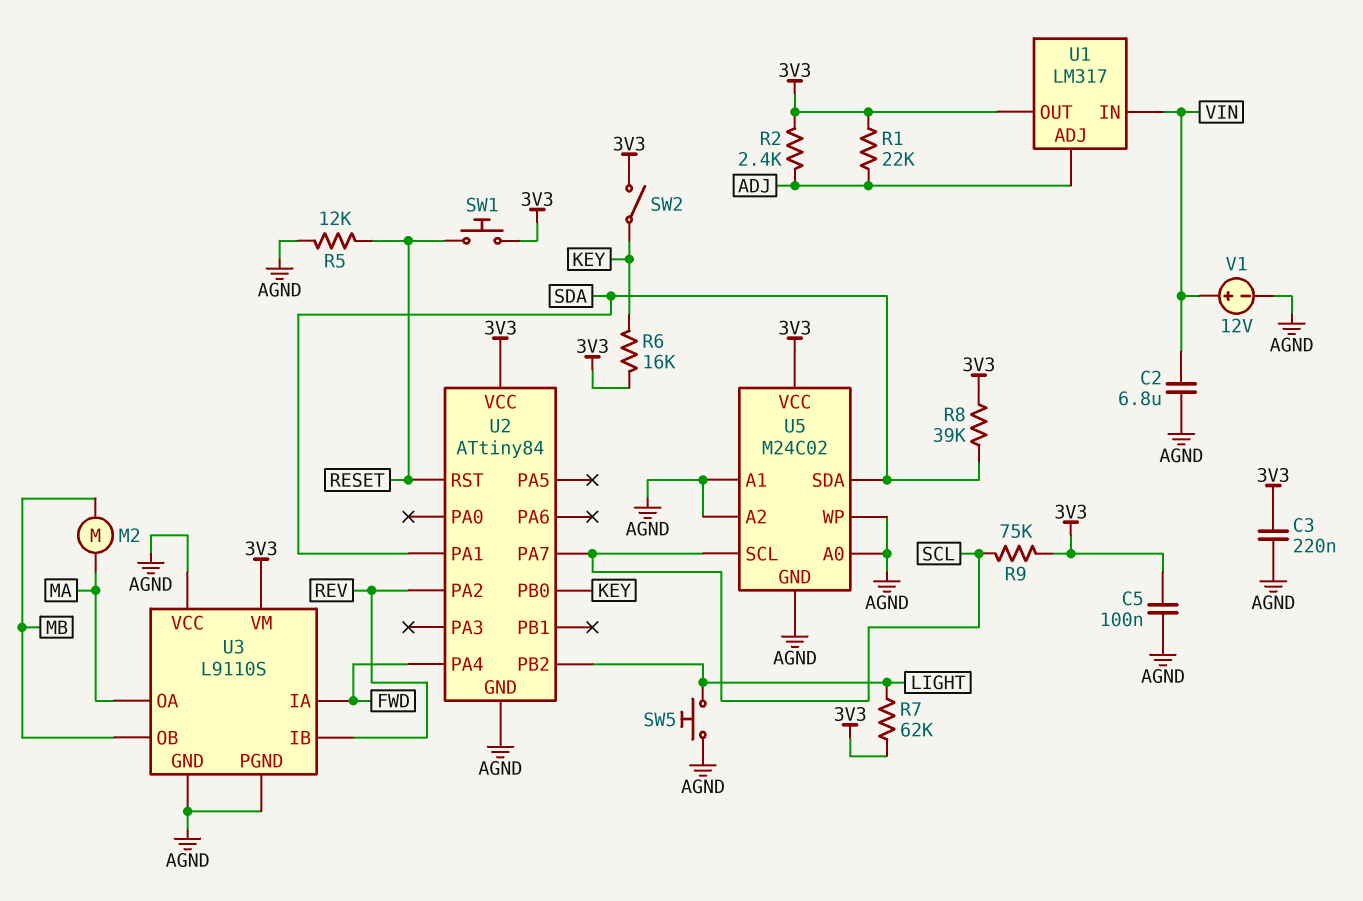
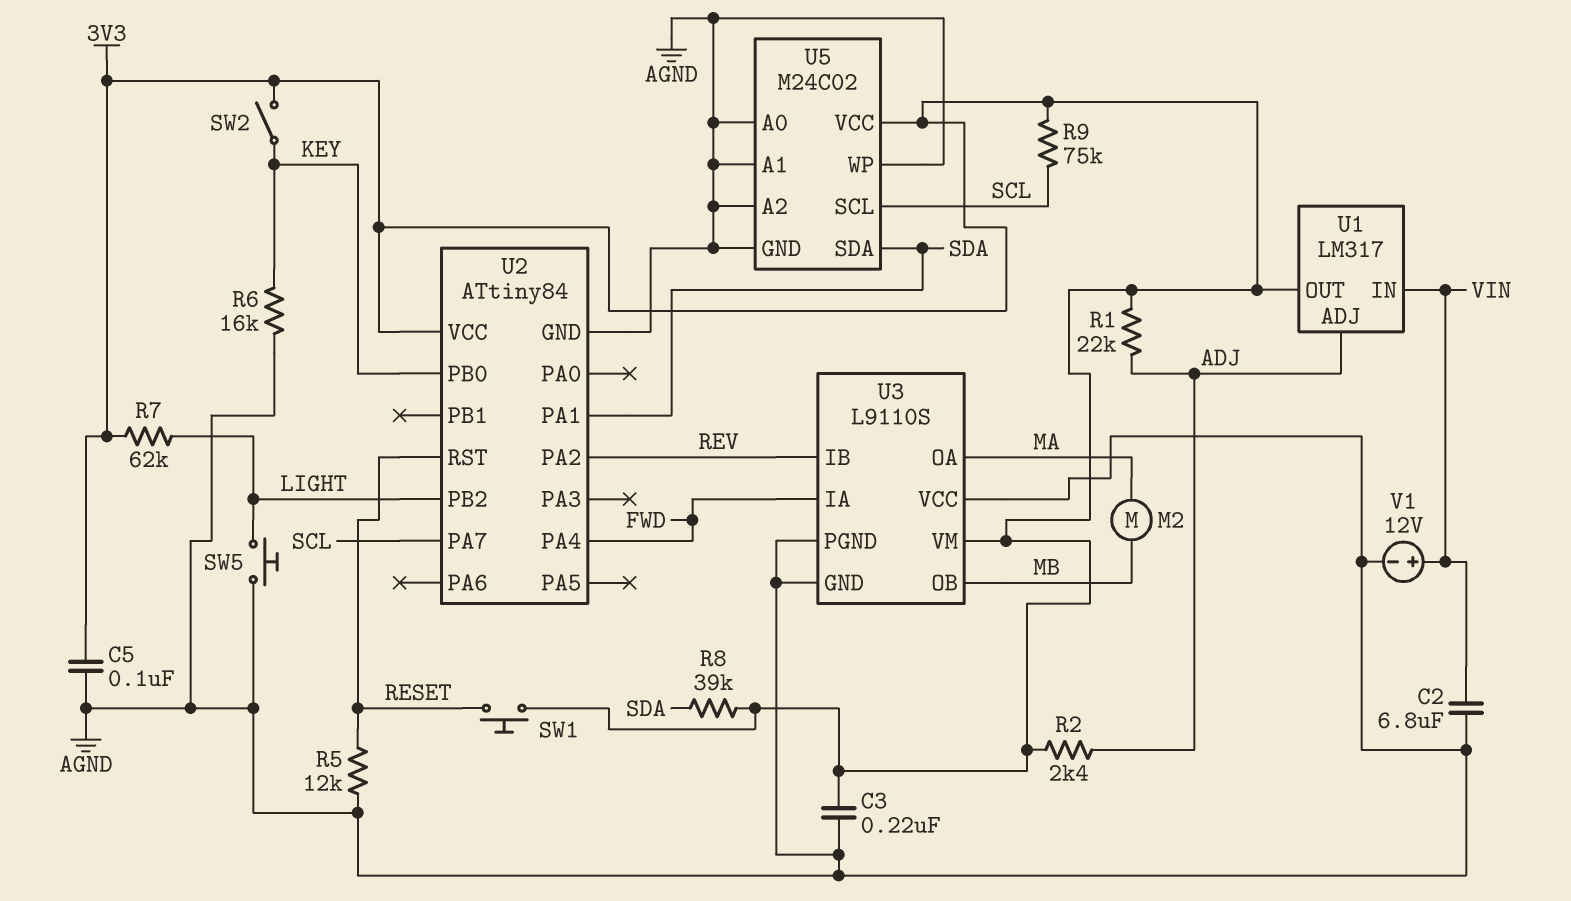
R6: 16k (3V3, KEY) -> 16k (AGND, KEY)

